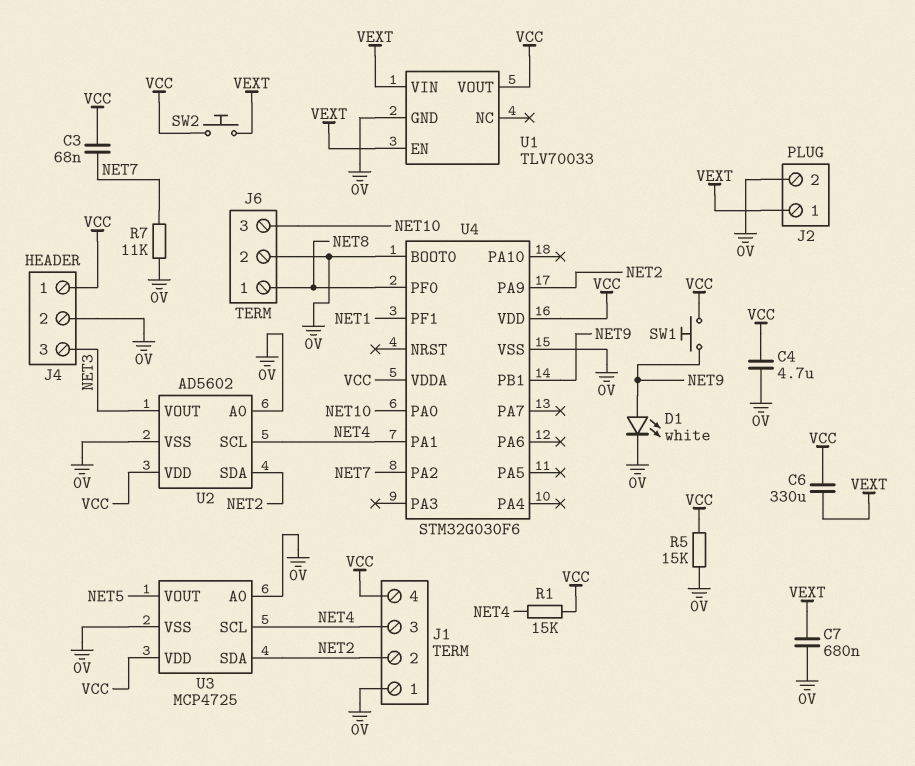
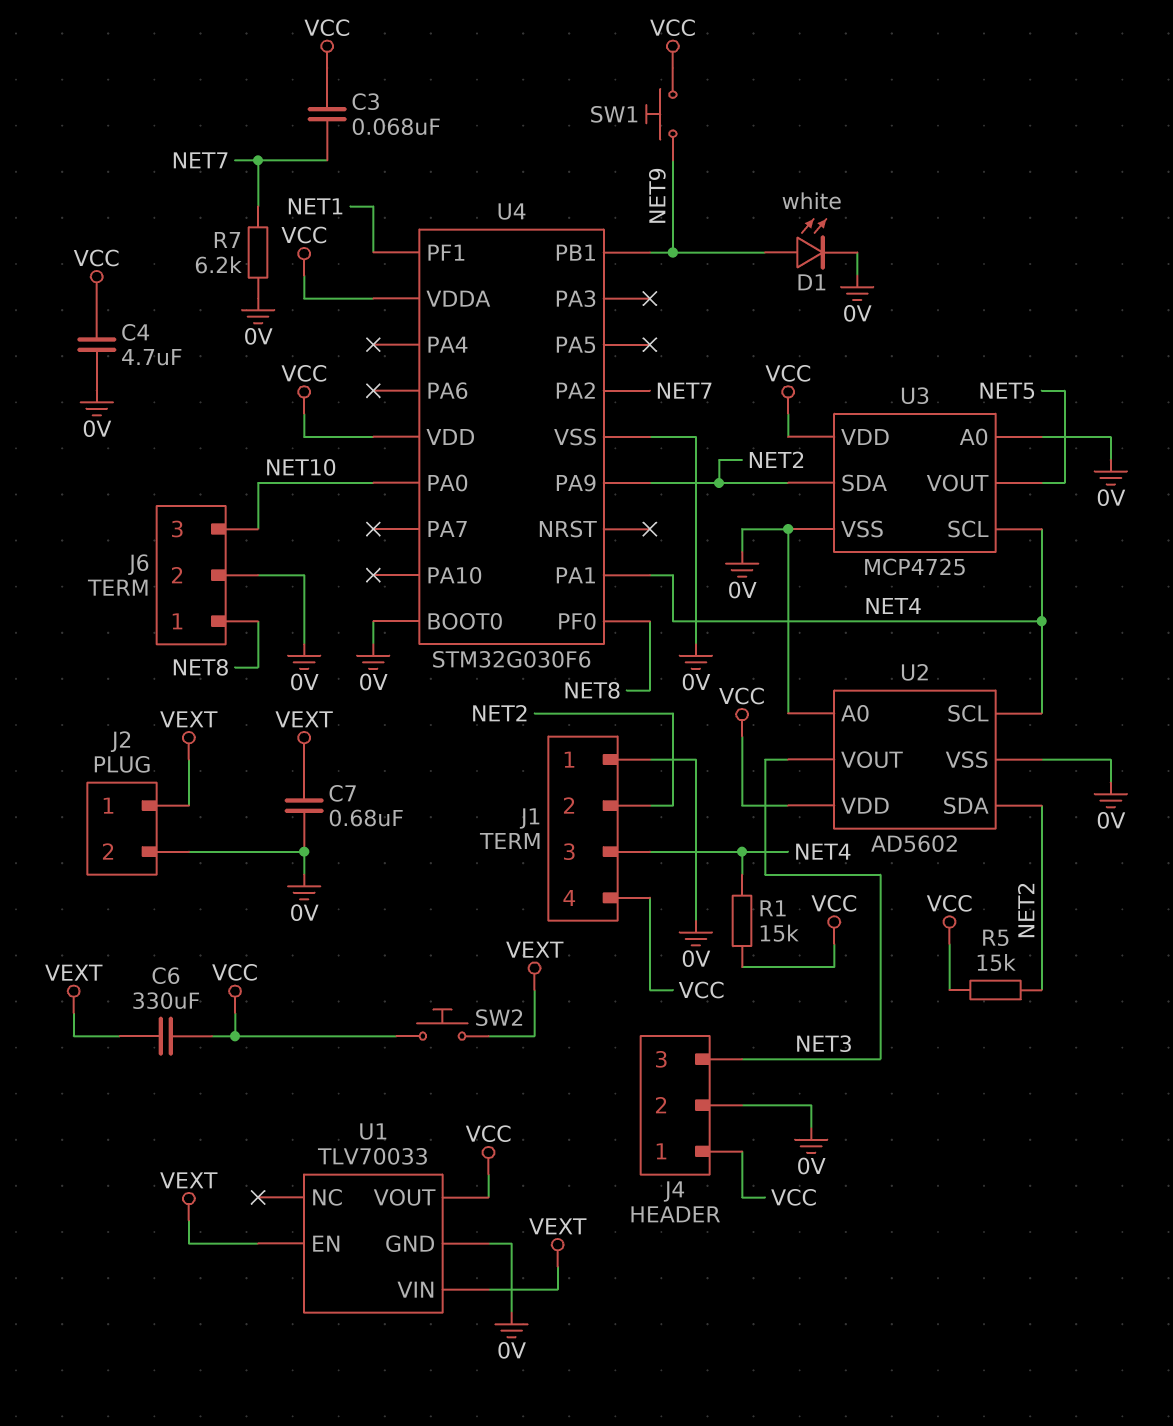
R5: 15k (0V, VCC) -> 15k (NET2, VCC)
R7: 11k (0V, NET7) -> 6.2k (0V, NET7)

